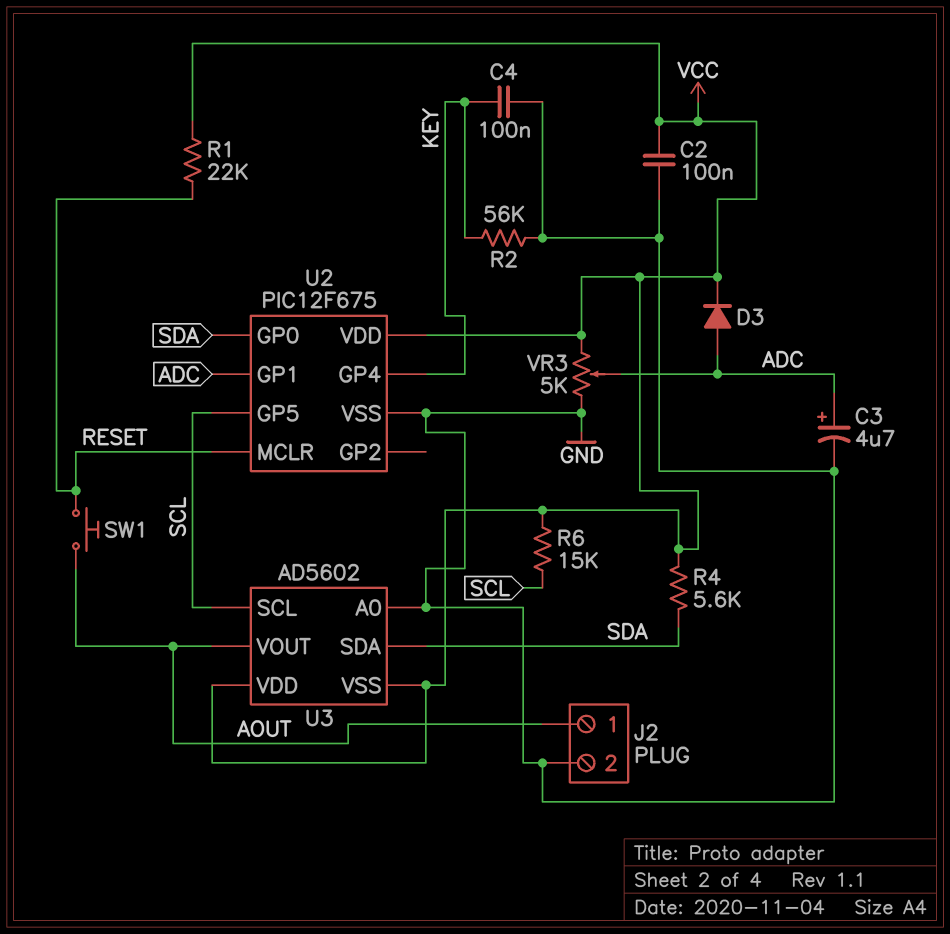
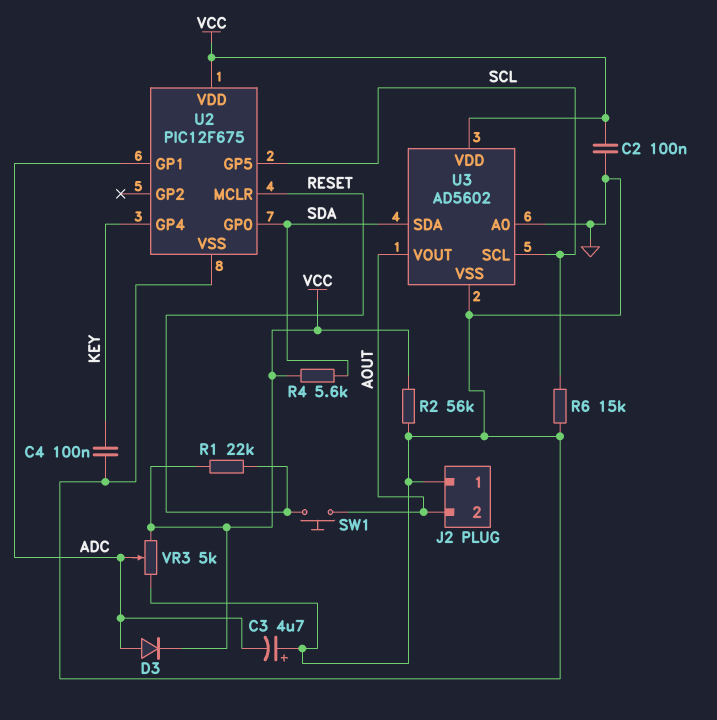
C3: 4.7uF (plus ADC, minus GND) -> 4.7uF (plus GND, minus ADC)
J2 pin 1: AOUT -> GND
J2 pin 2: GND -> AOUT
R2: 56k (GND, KEY) -> 56k (GND, VCC)
R6: 15k (SCL, VCC) -> 15k (GND, SCL)
U3 pin VSS: VCC -> GND

